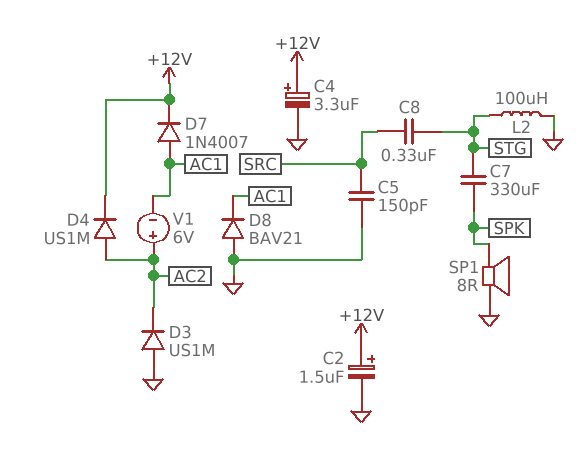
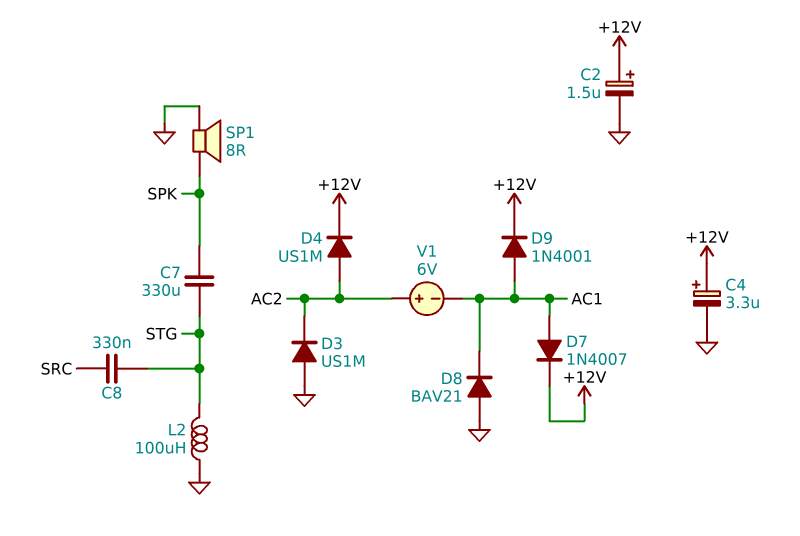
C5: 150pF (GND, SRC) -> none
D9: none -> diode 1N4001 (A AC1, K +12V)

